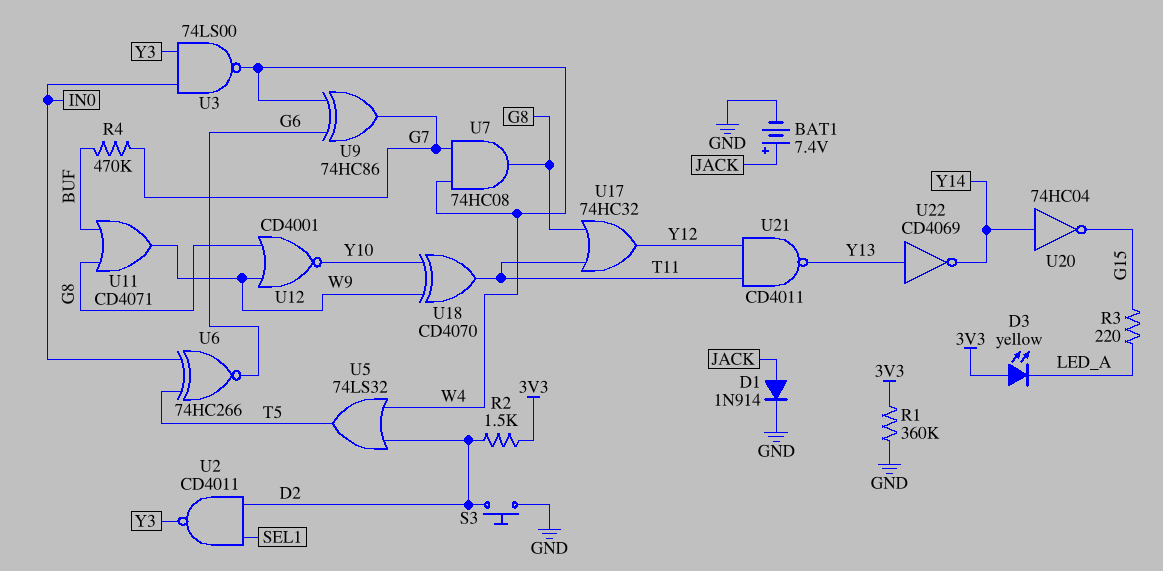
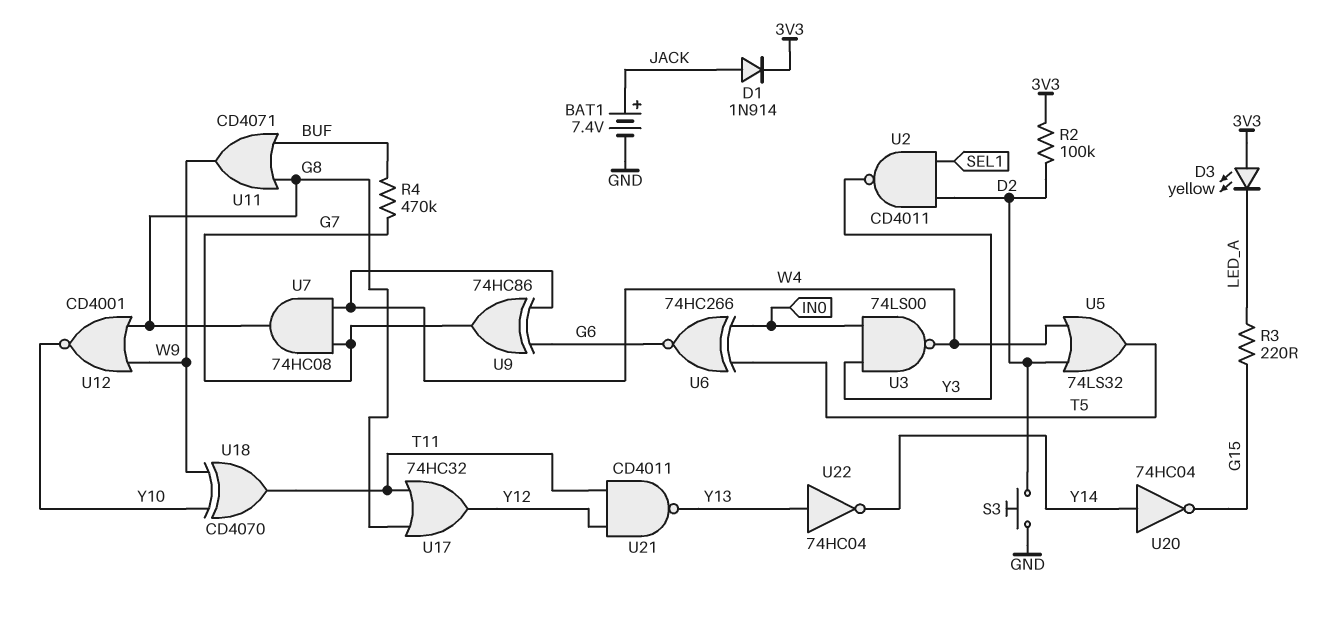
D1: diode 1N914 (A JACK, K GND) -> diode 1N914 (A JACK, K 3V3)
R1: 360k (3V3, GND) -> none
R2: 1.5k (3V3, D2) -> 100k (3V3, D2)
U22: NOT CD4069 (in Y13, out Y14) -> NOT 74HC04 (in Y13, out Y14)

